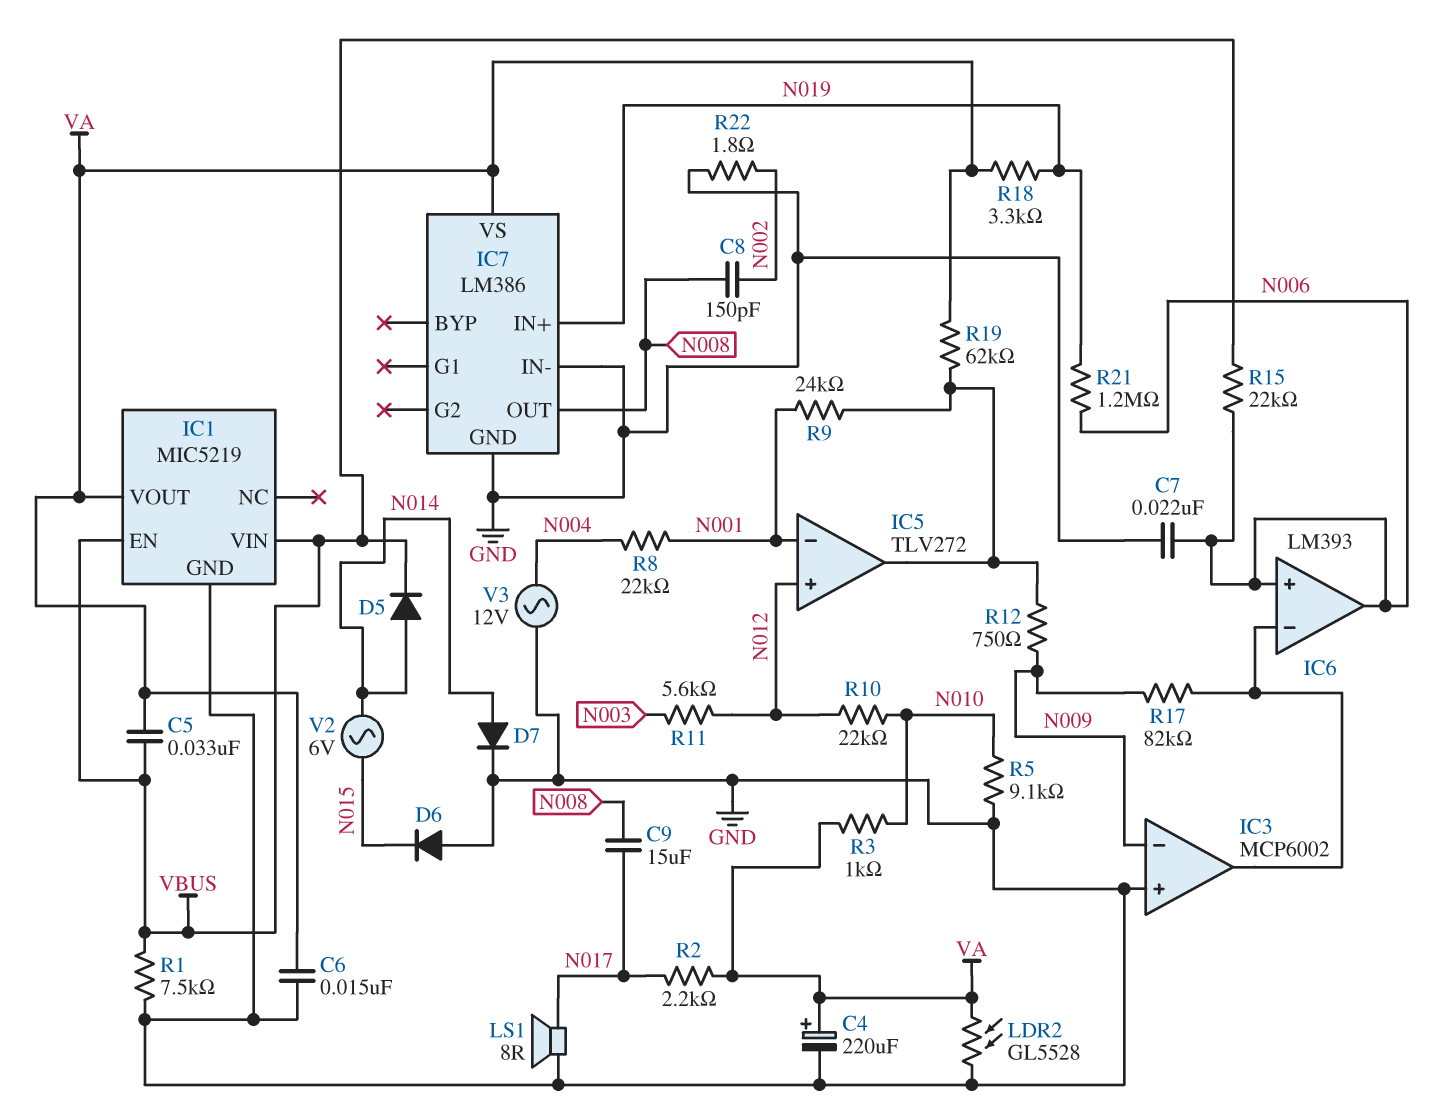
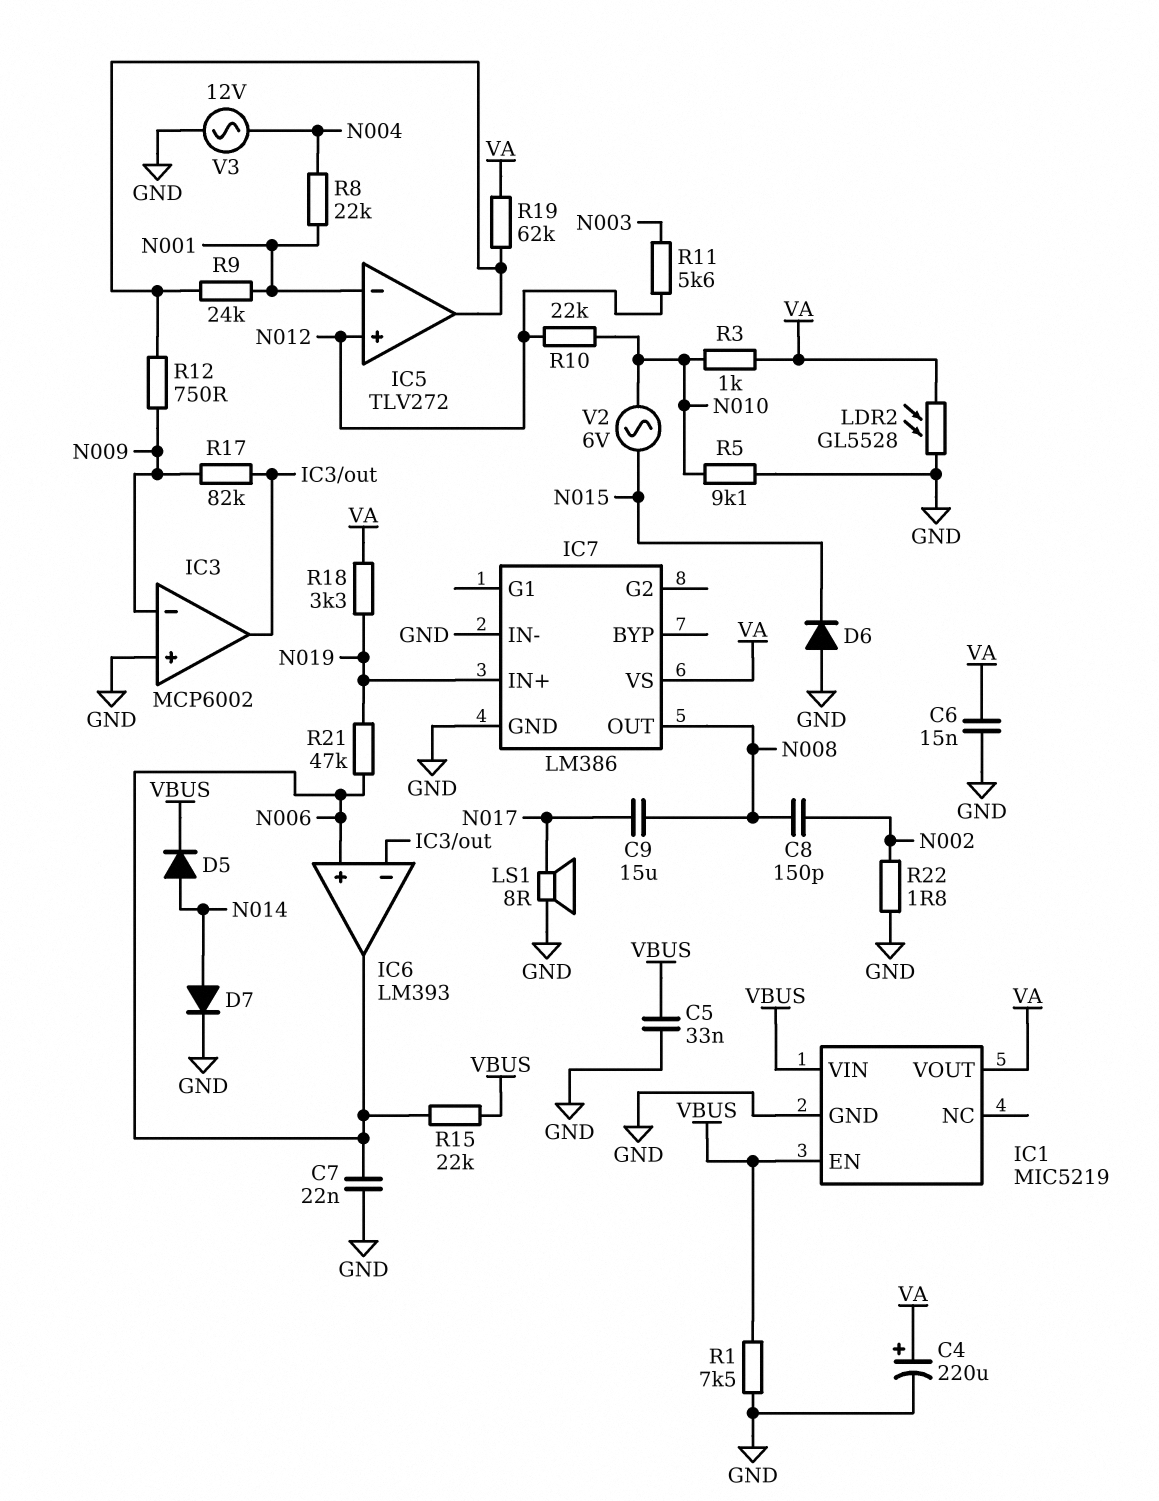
C5: 33nF (VA, VBUS) -> 33nF (GND, VBUS)
R2: 2.2k (N017, VA) -> none
R21: 1.2M (N006, N019) -> 47k (N006, N019)
V2: AC 6V (N014, N015) -> AC 6V (N010, N015)

